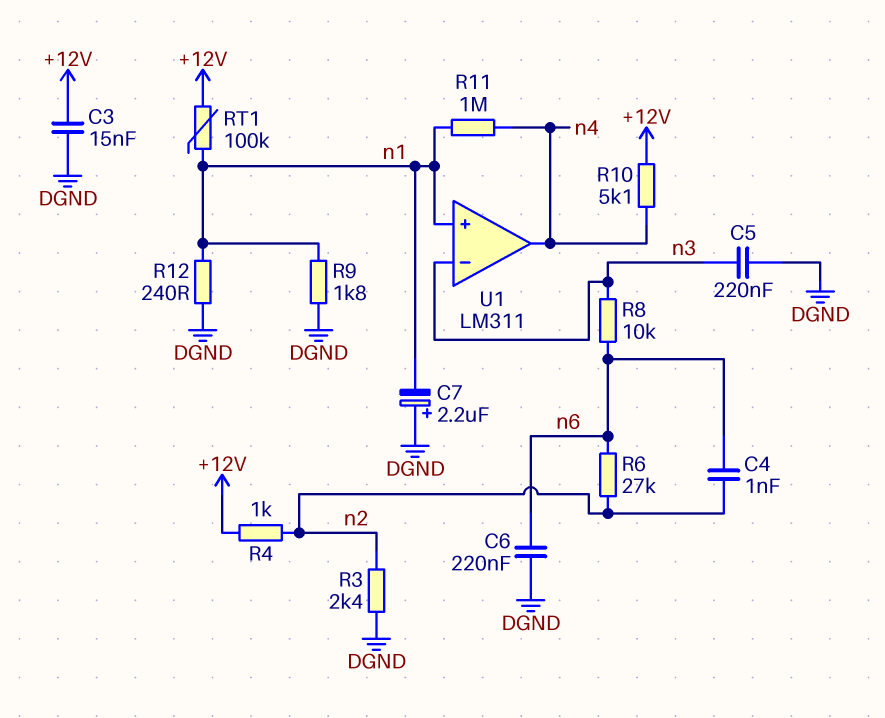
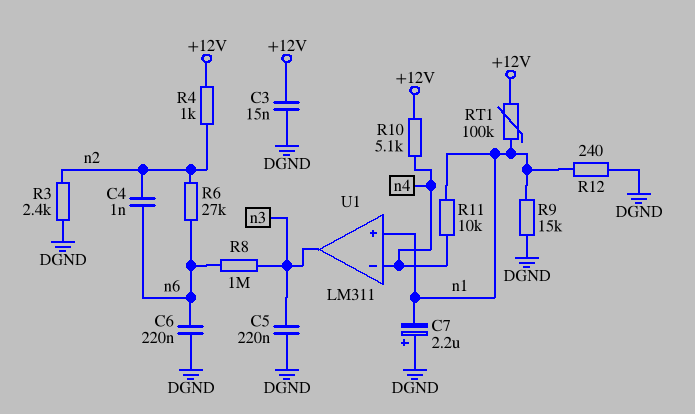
R8: 10k (n3, n6) -> 1M (n3, n6)
R9: 1.8k (DGND, n1) -> 15k (DGND, n1)
R11: 1M (n1, n4) -> 10k (n1, n4)
U1 pin in-: n3 -> n4
U1 pin out: n4 -> n3

